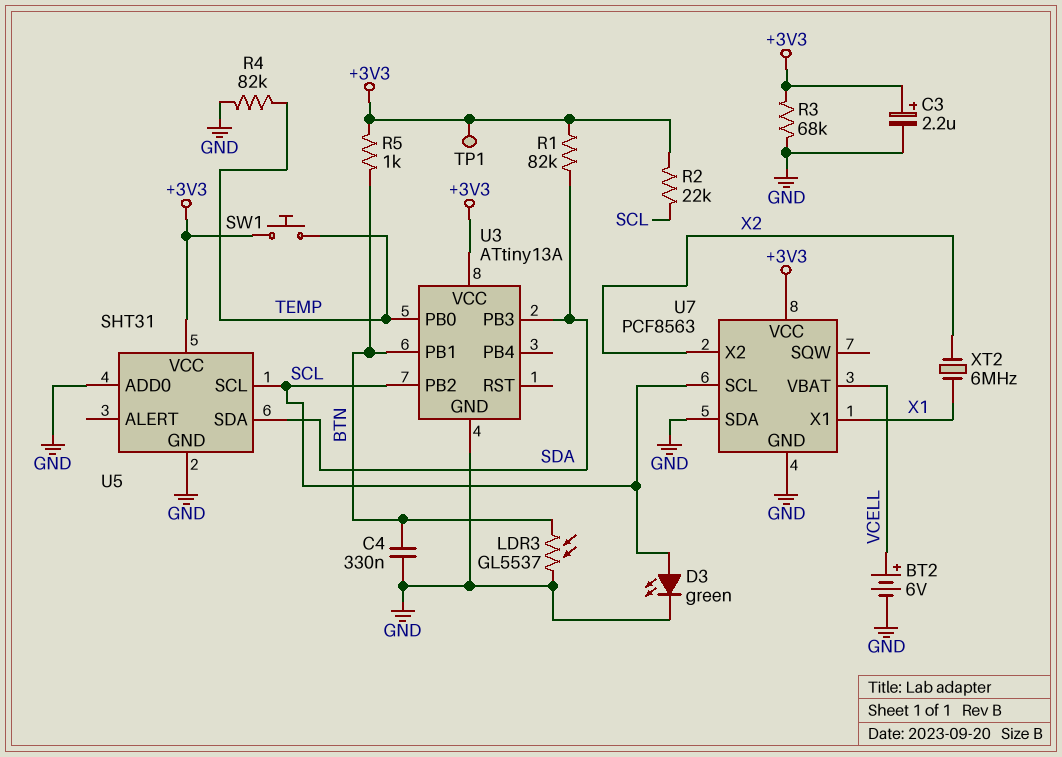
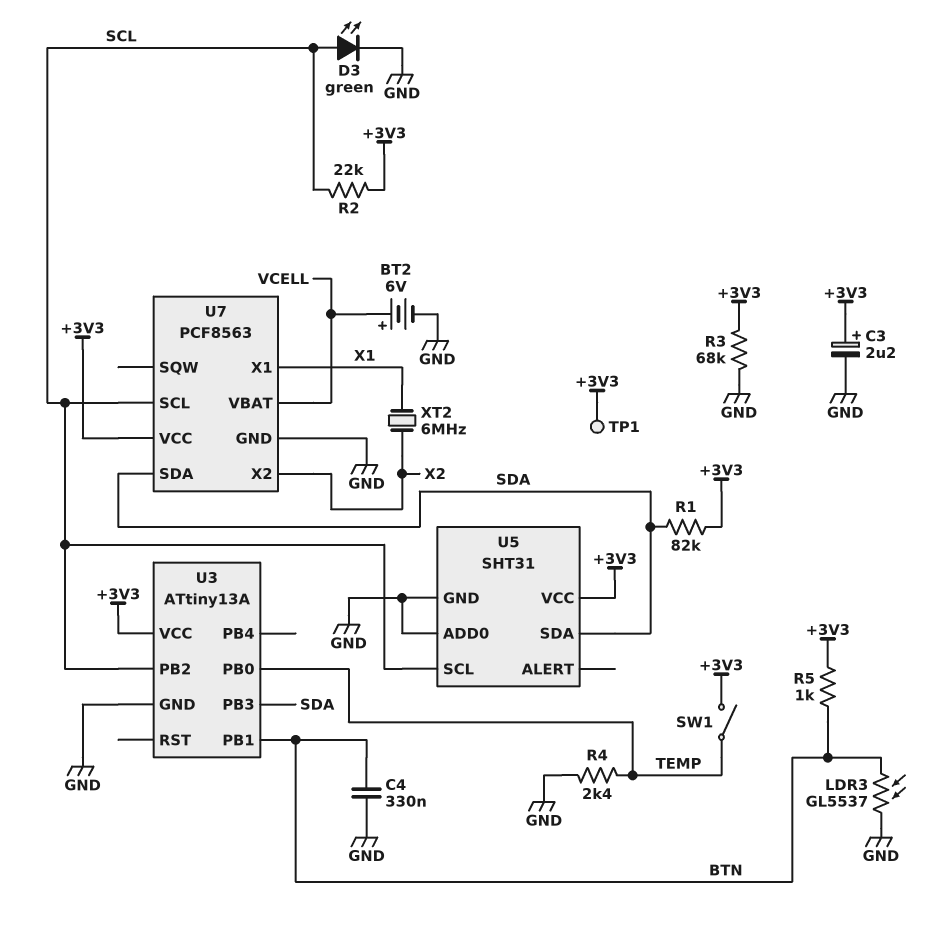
R4: 82k (GND, TEMP) -> 2.4k (GND, TEMP)
SW1: button (+3V3, TEMP) -> switch (+3V3, TEMP)
U7 pin SDA: GND -> SDA

